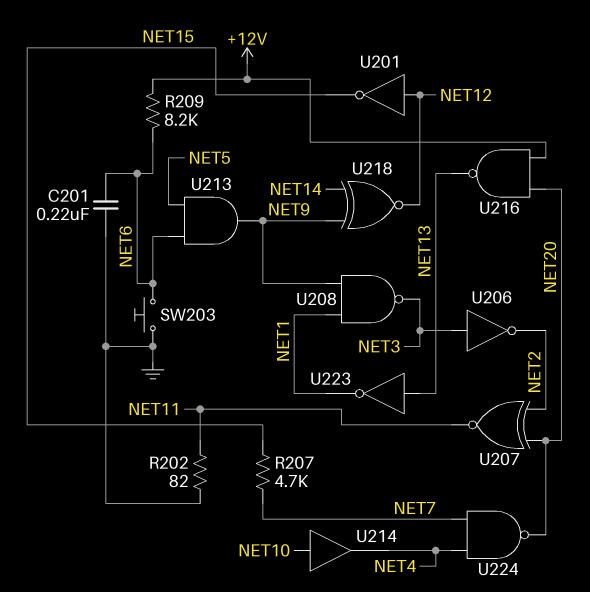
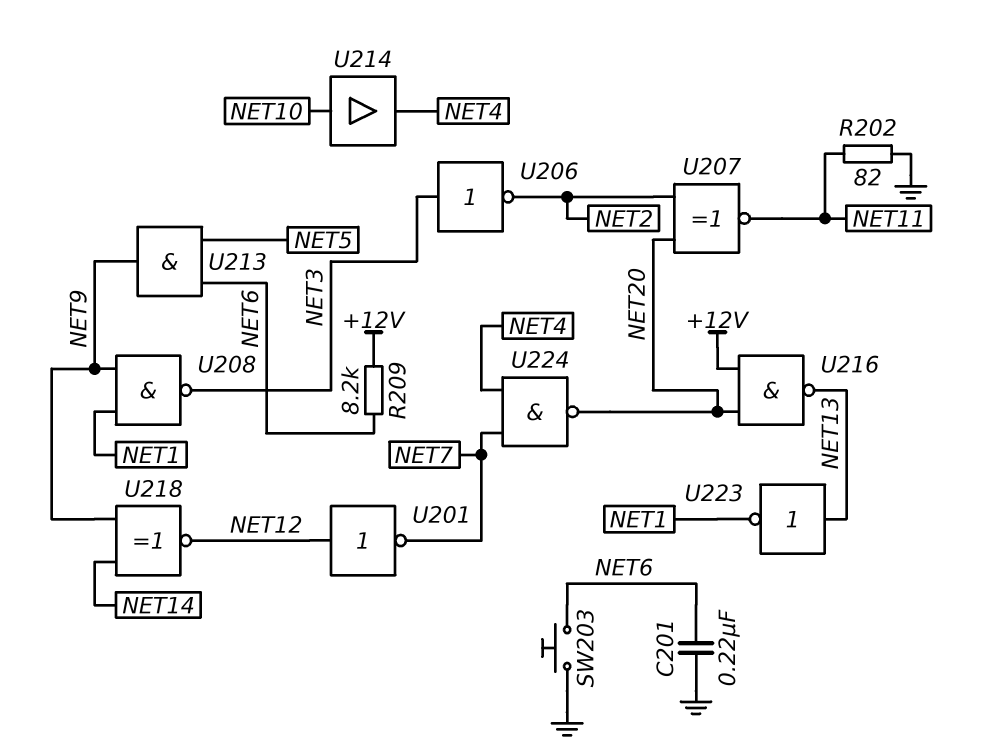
R207: 4.7k (NET7, NET15) -> none
U201: NOT (in NET12, out NET15) -> NOT (in NET12, out NET7)

